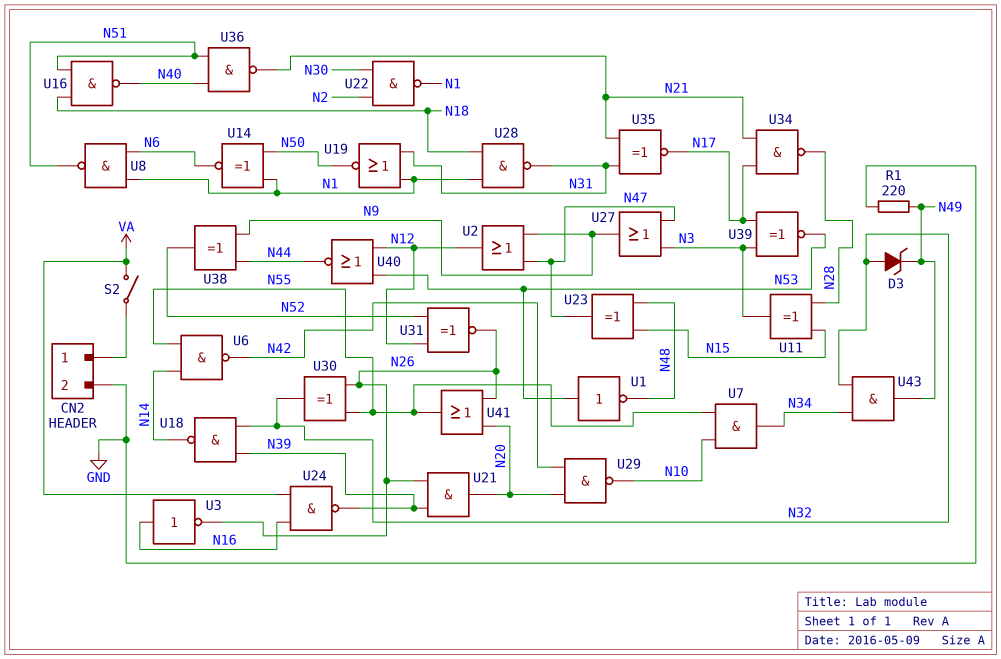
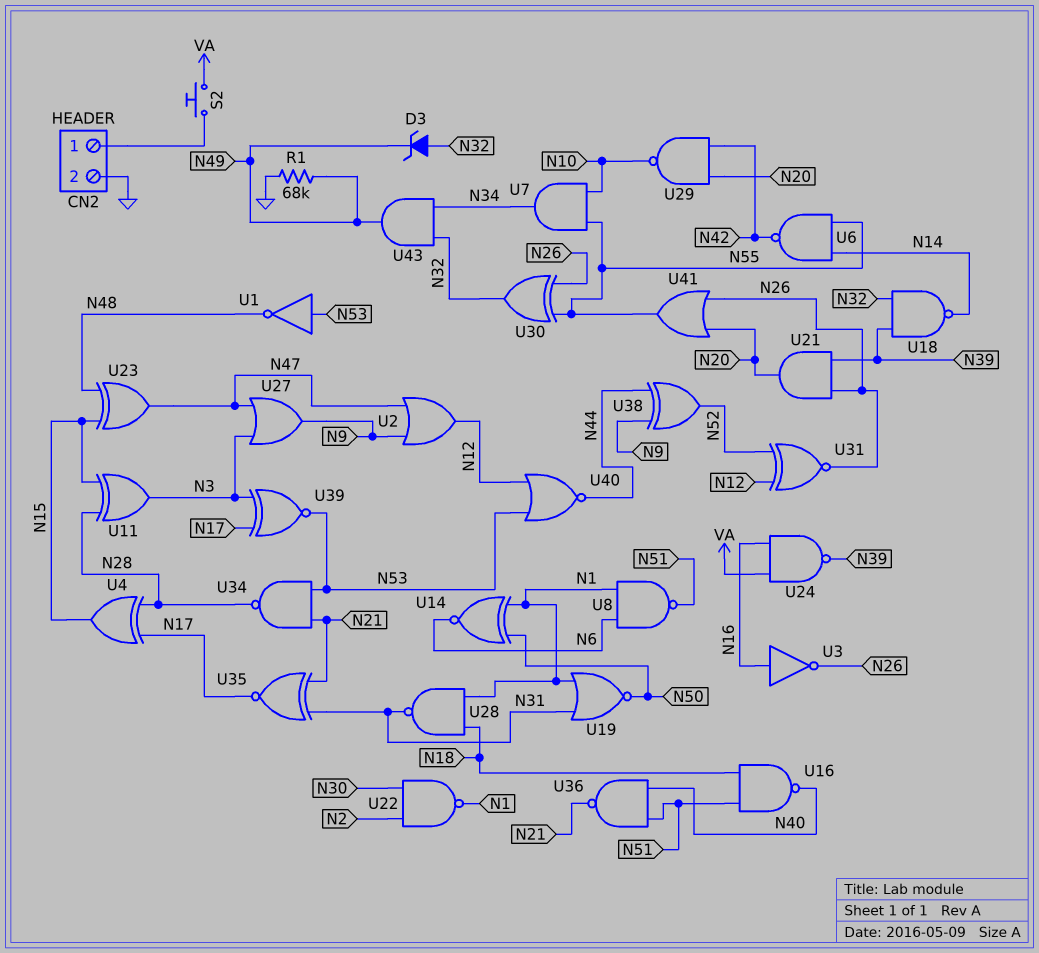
R1: 220 (GND, N49) -> 68k (GND, N49)
S2: switch (CN2/1, VA) -> button (CN2/1, VA)
U4: none -> XOR (in N17, in N28, out N15)
U34: NAND (in N17, in N21, out N28) -> NAND (in N21, in N53, out N28)

